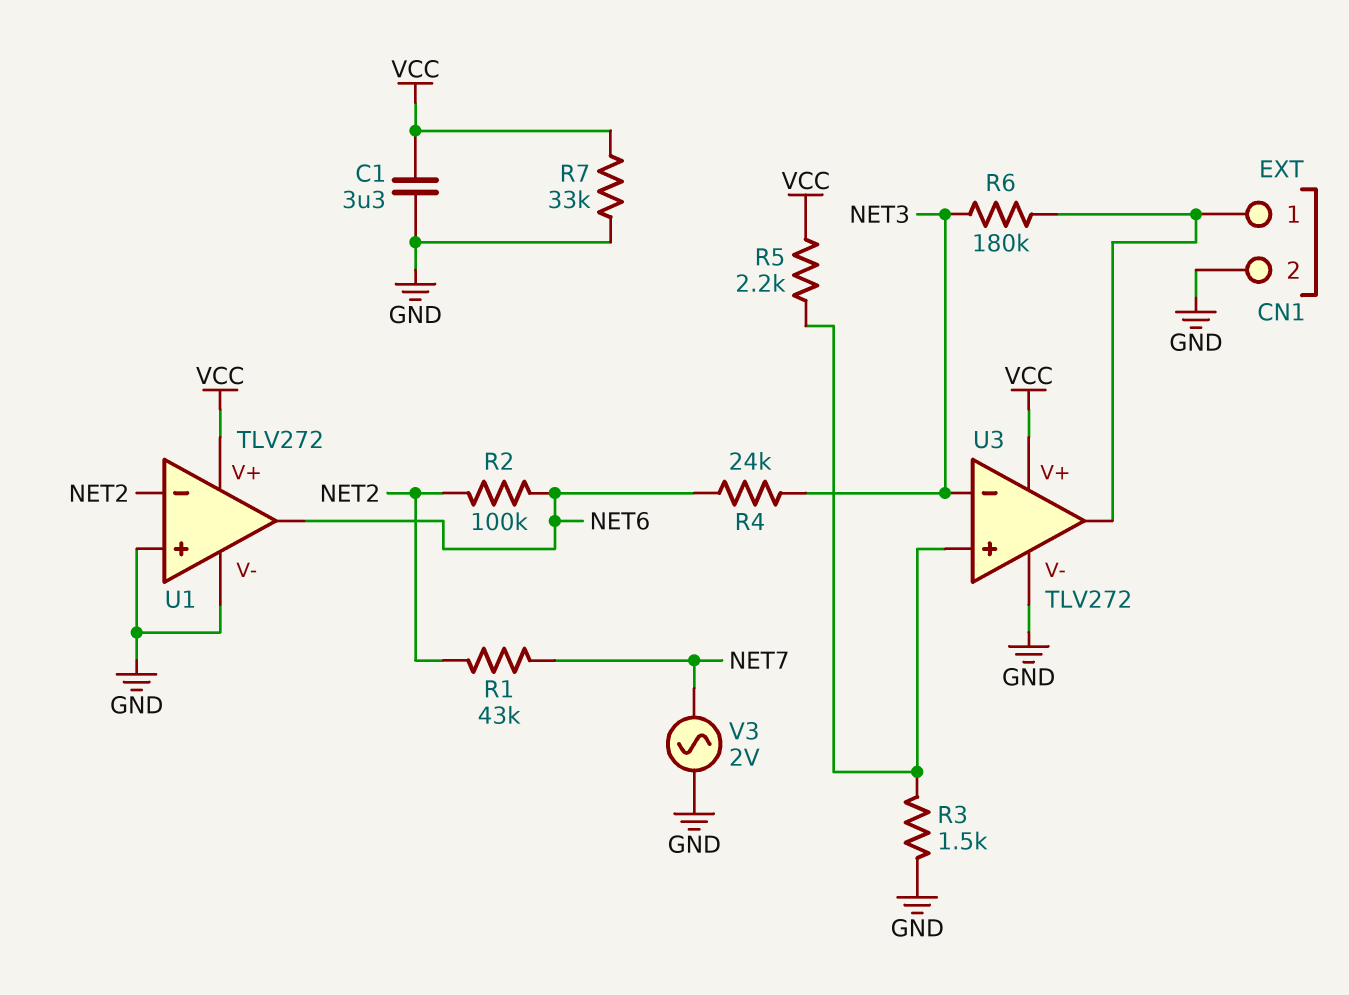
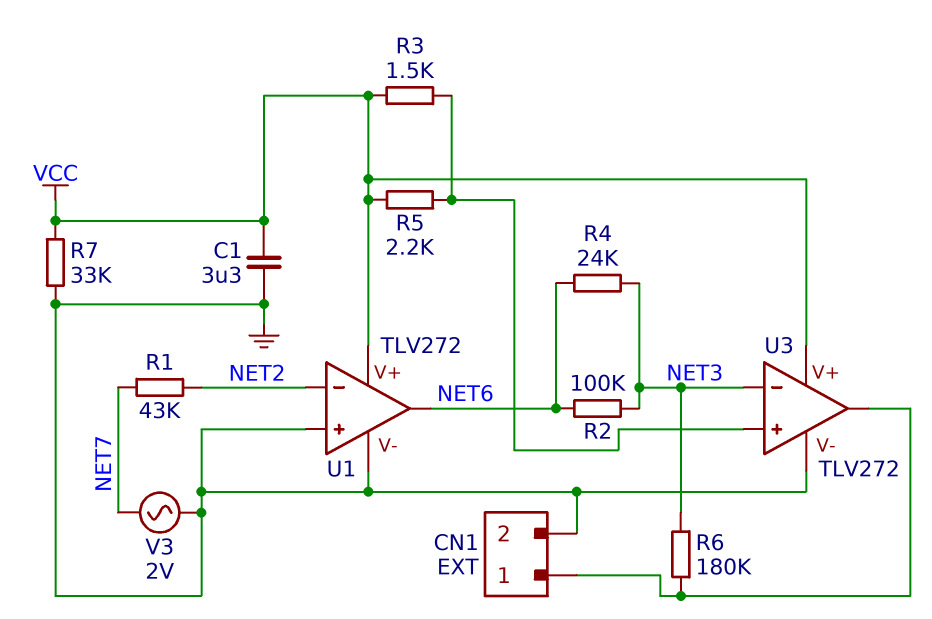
R2: 100k (NET2, NET6) -> 100k (NET3, NET6)
R3: 1.5k (GND, U3/in+) -> 1.5k (U3/in+, VCC)

